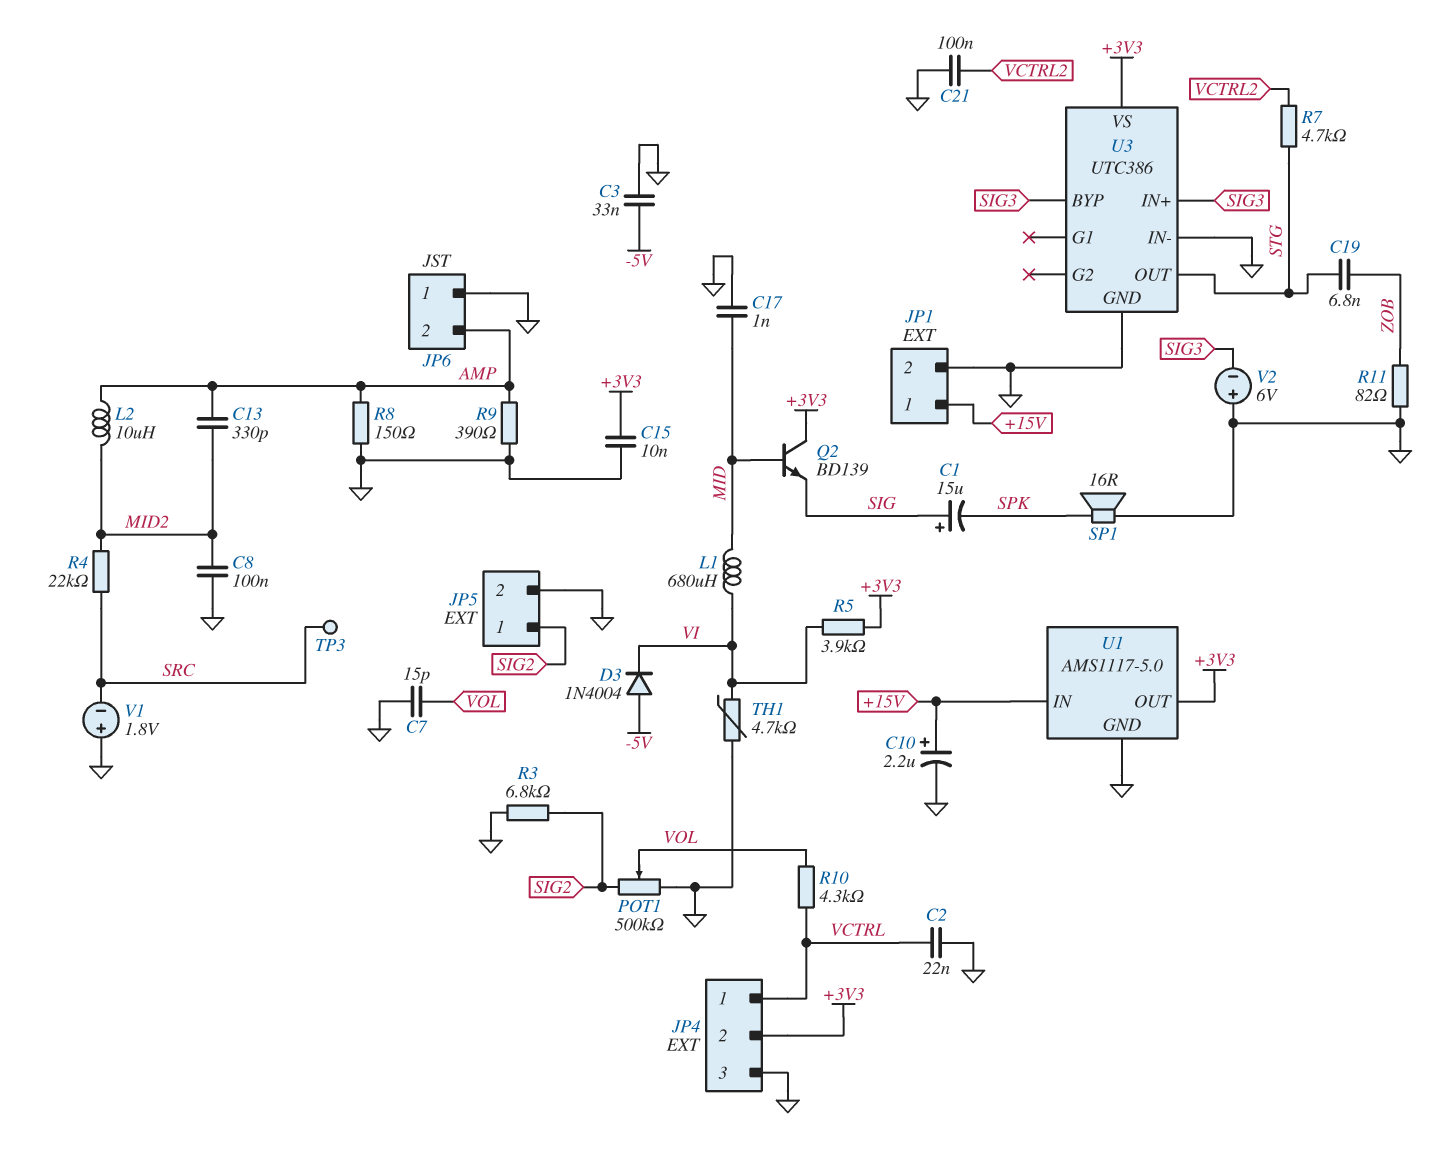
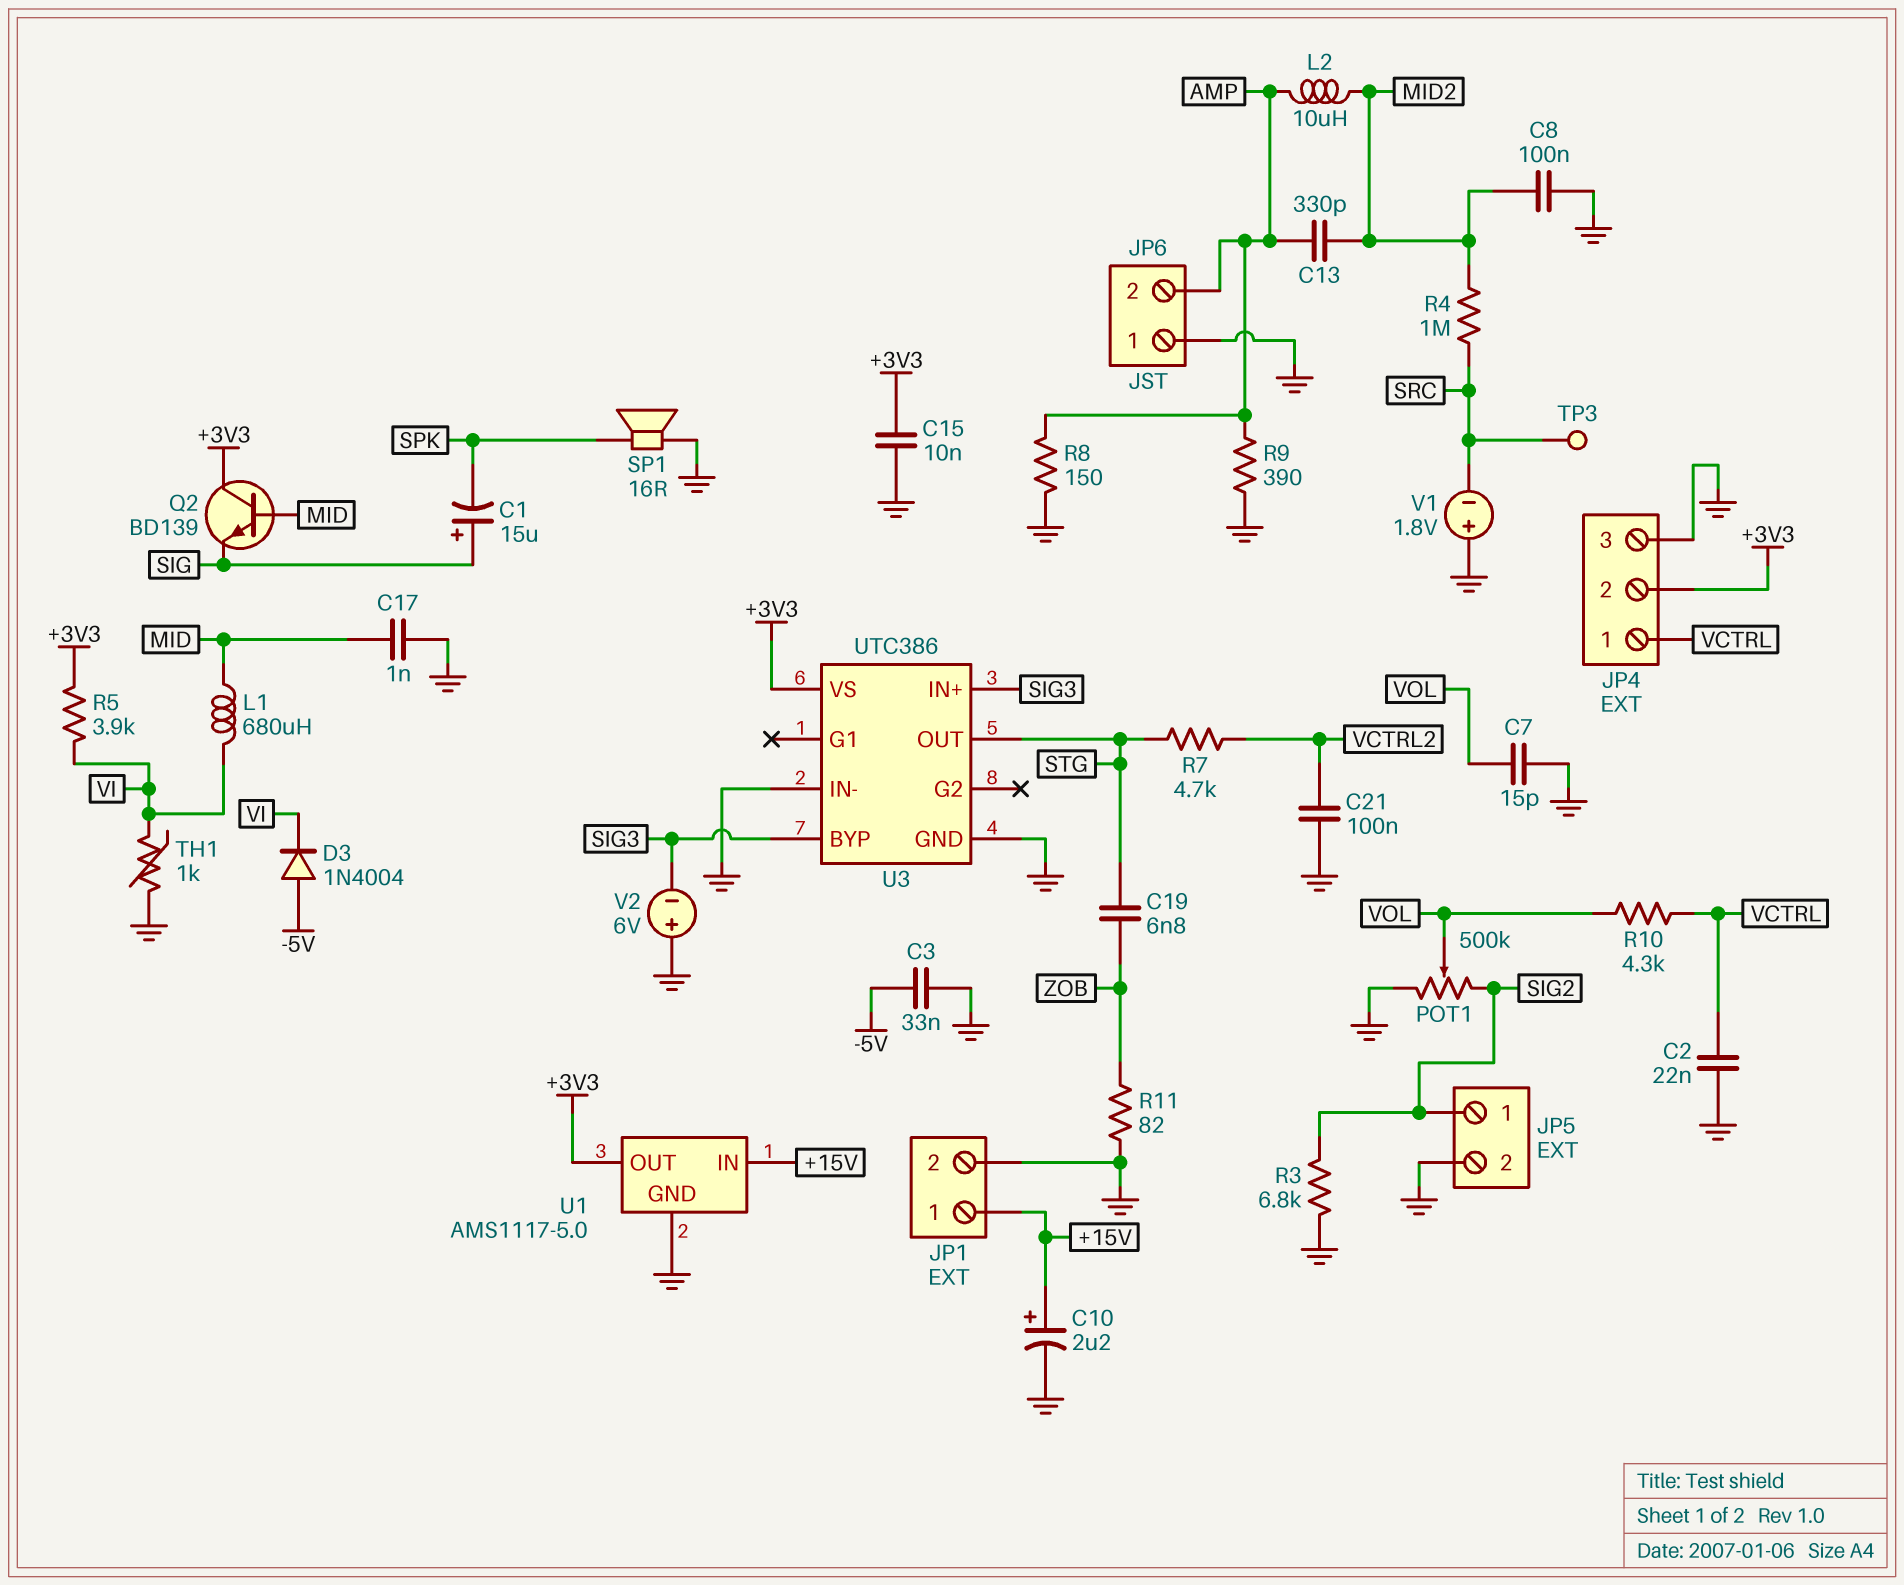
R4: 22k (MID2, SRC) -> 1M (MID2, SRC)
TH1: 4.7k (GND, VI) -> 1k (GND, VI)

